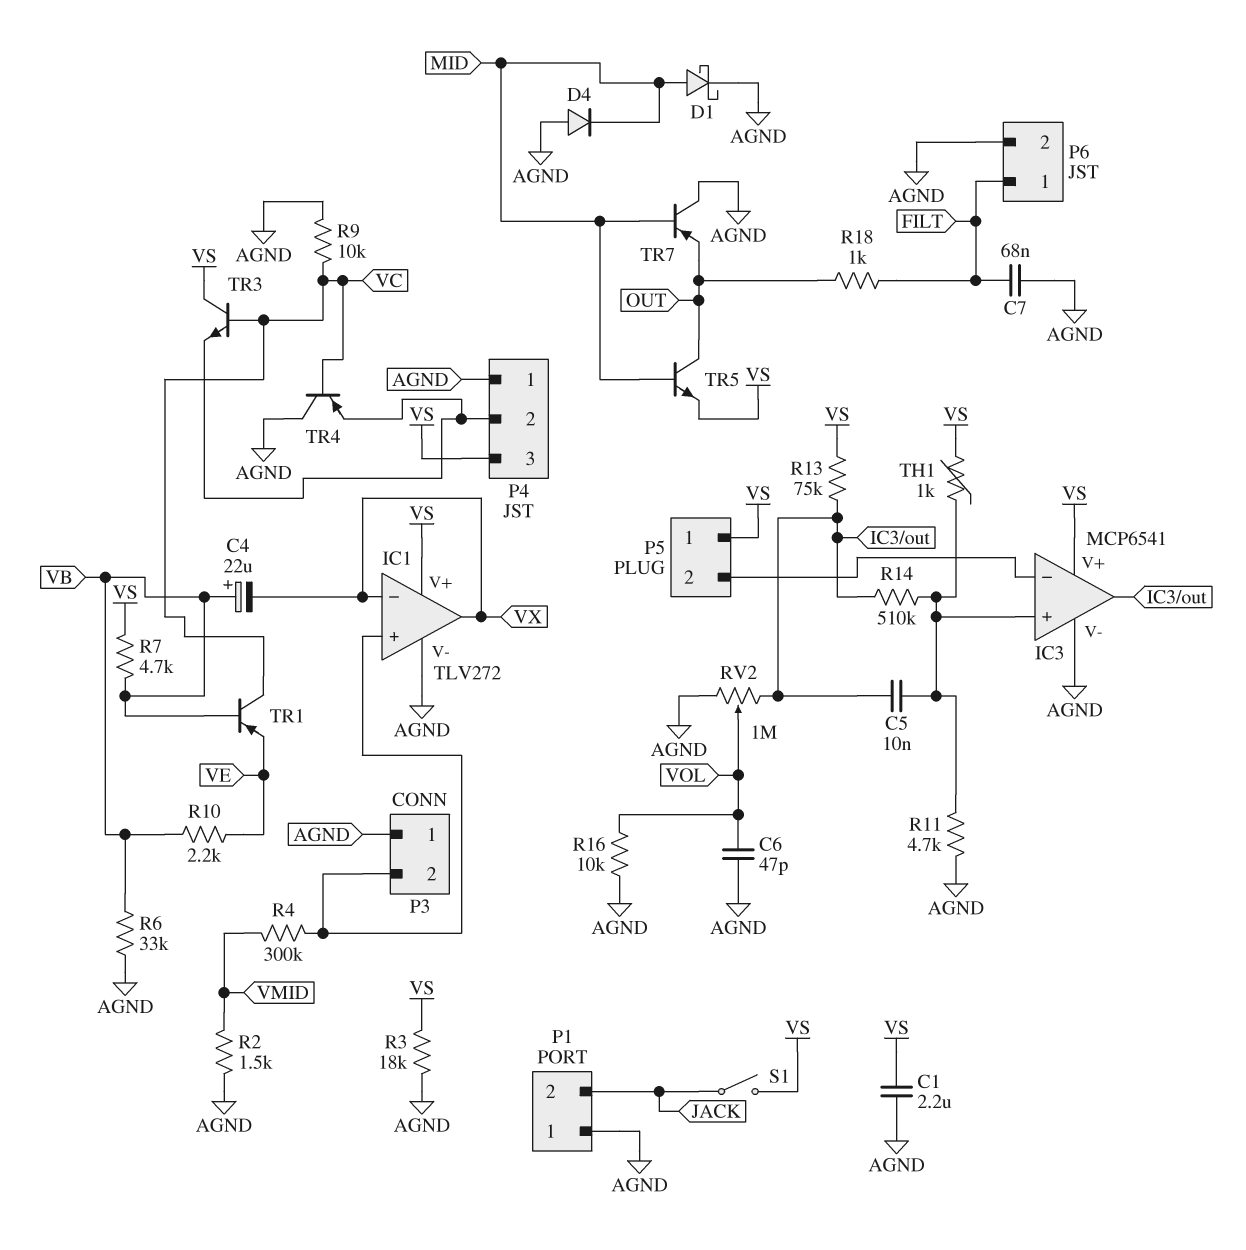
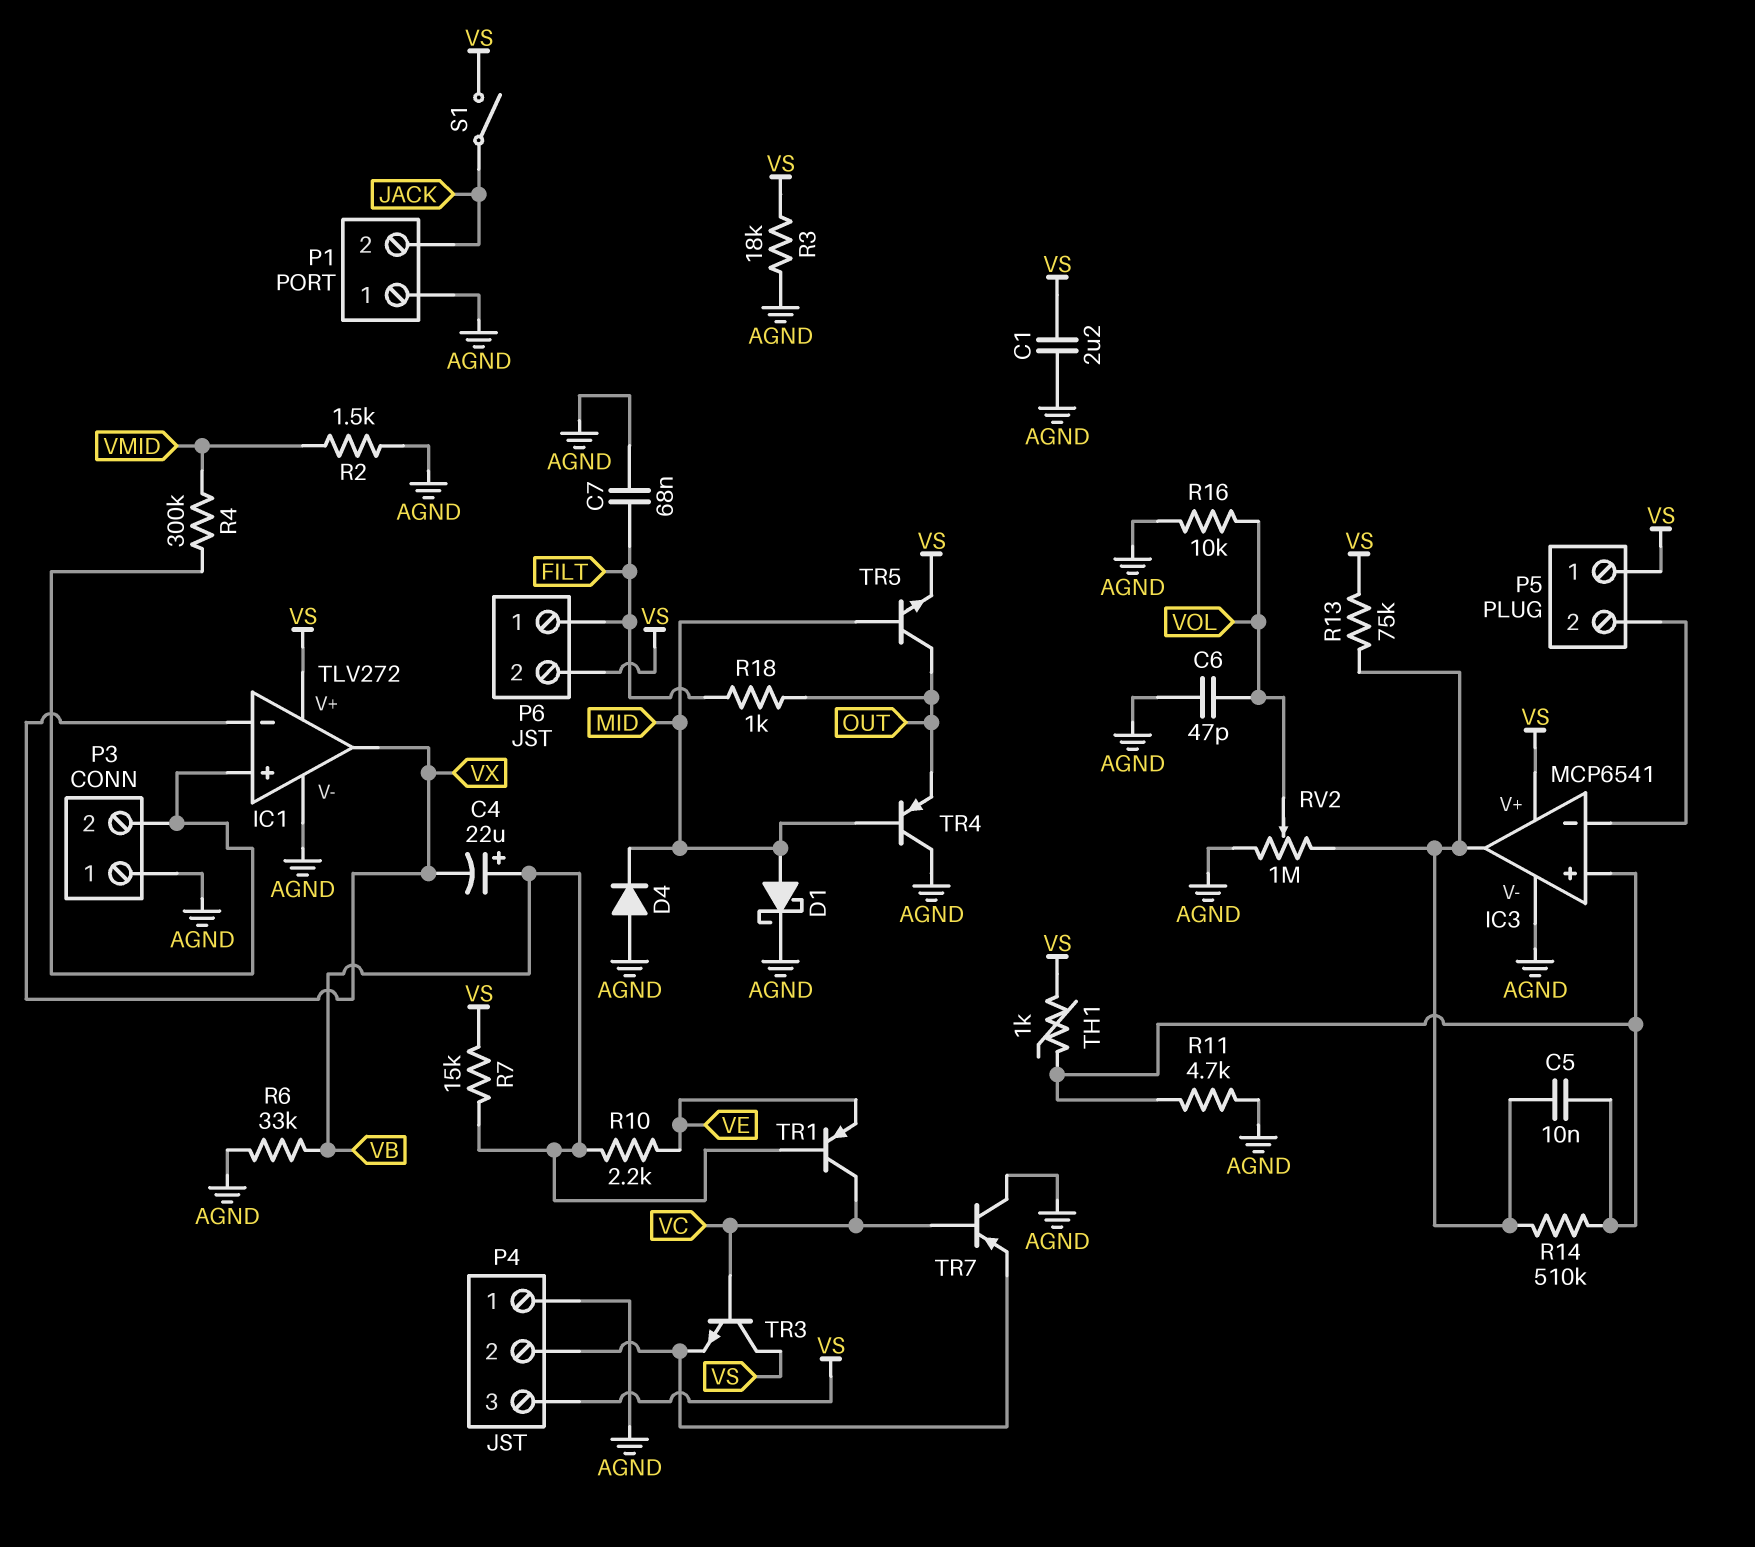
P6 pin 2: AGND -> VS
R7: 4.7k (VB, VS) -> 15k (VB, VS)
R9: 10k (AGND, VC) -> none
TR4: PNP (B VC, C AGND, E P4/2) -> PNP (B MID, C AGND, E OUT)
TR7: PNP (B MID, C AGND, E OUT) -> PNP (B VC, C AGND, E P4/2)

